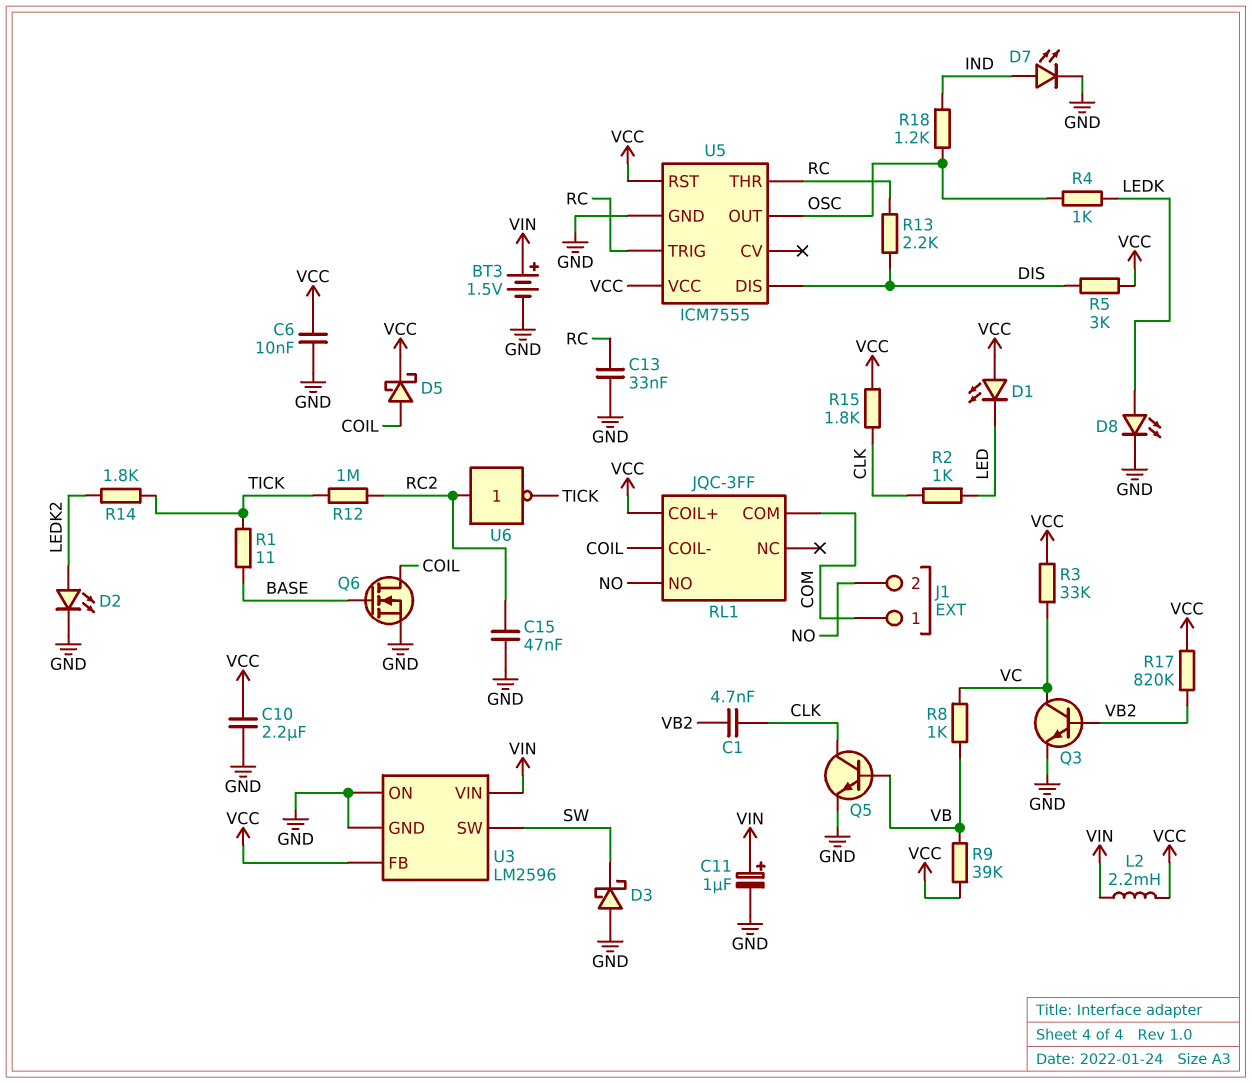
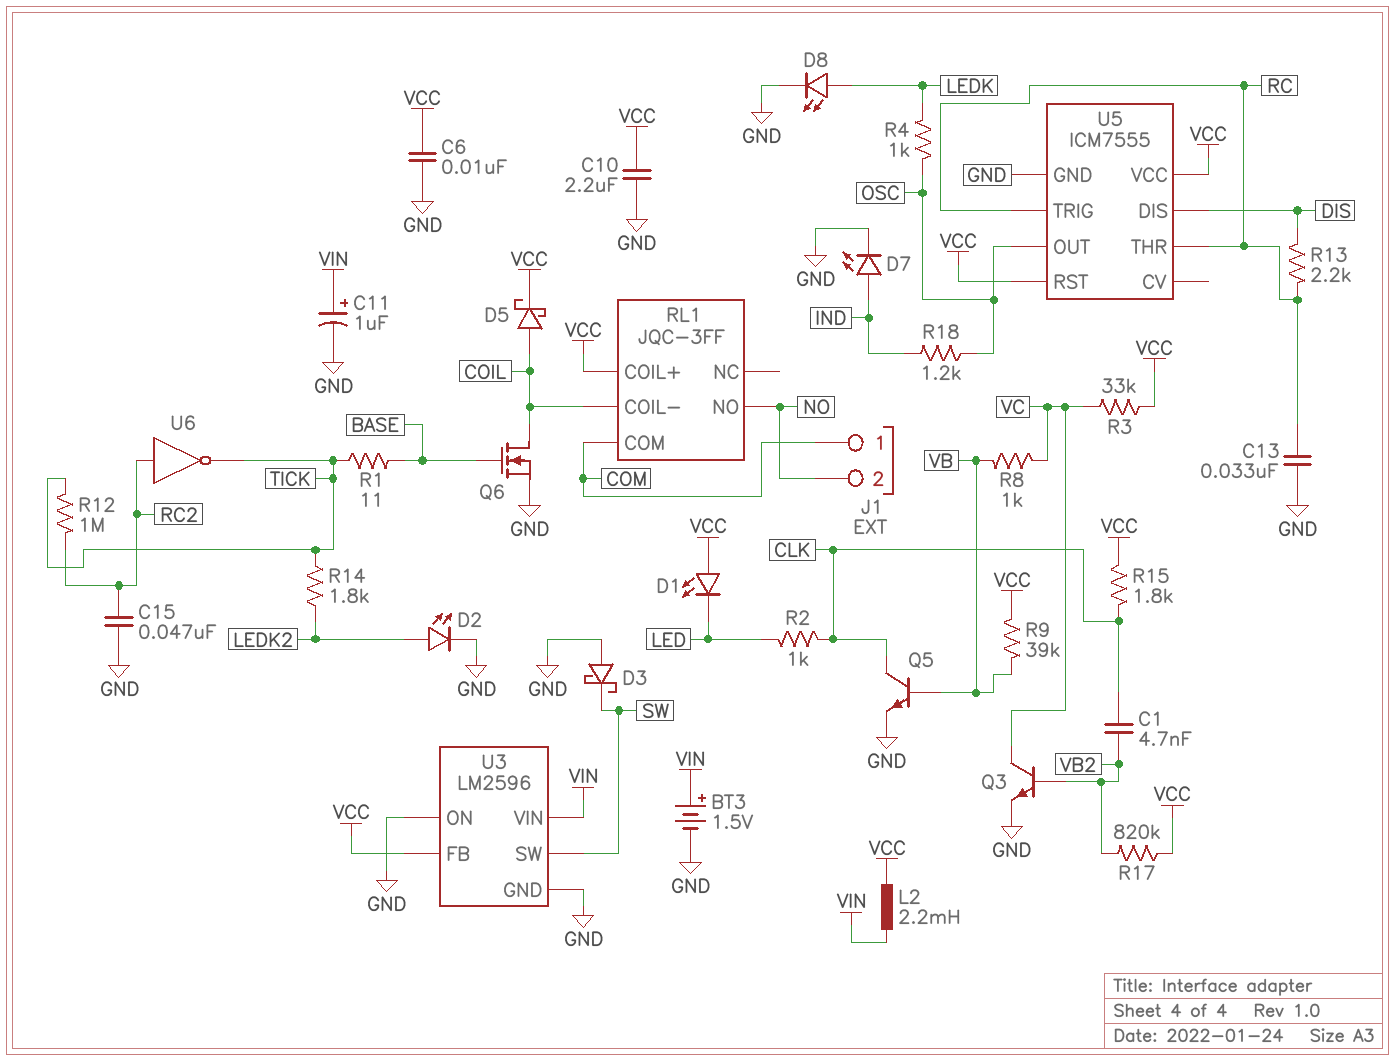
R5: 3k (DIS, VCC) -> none

